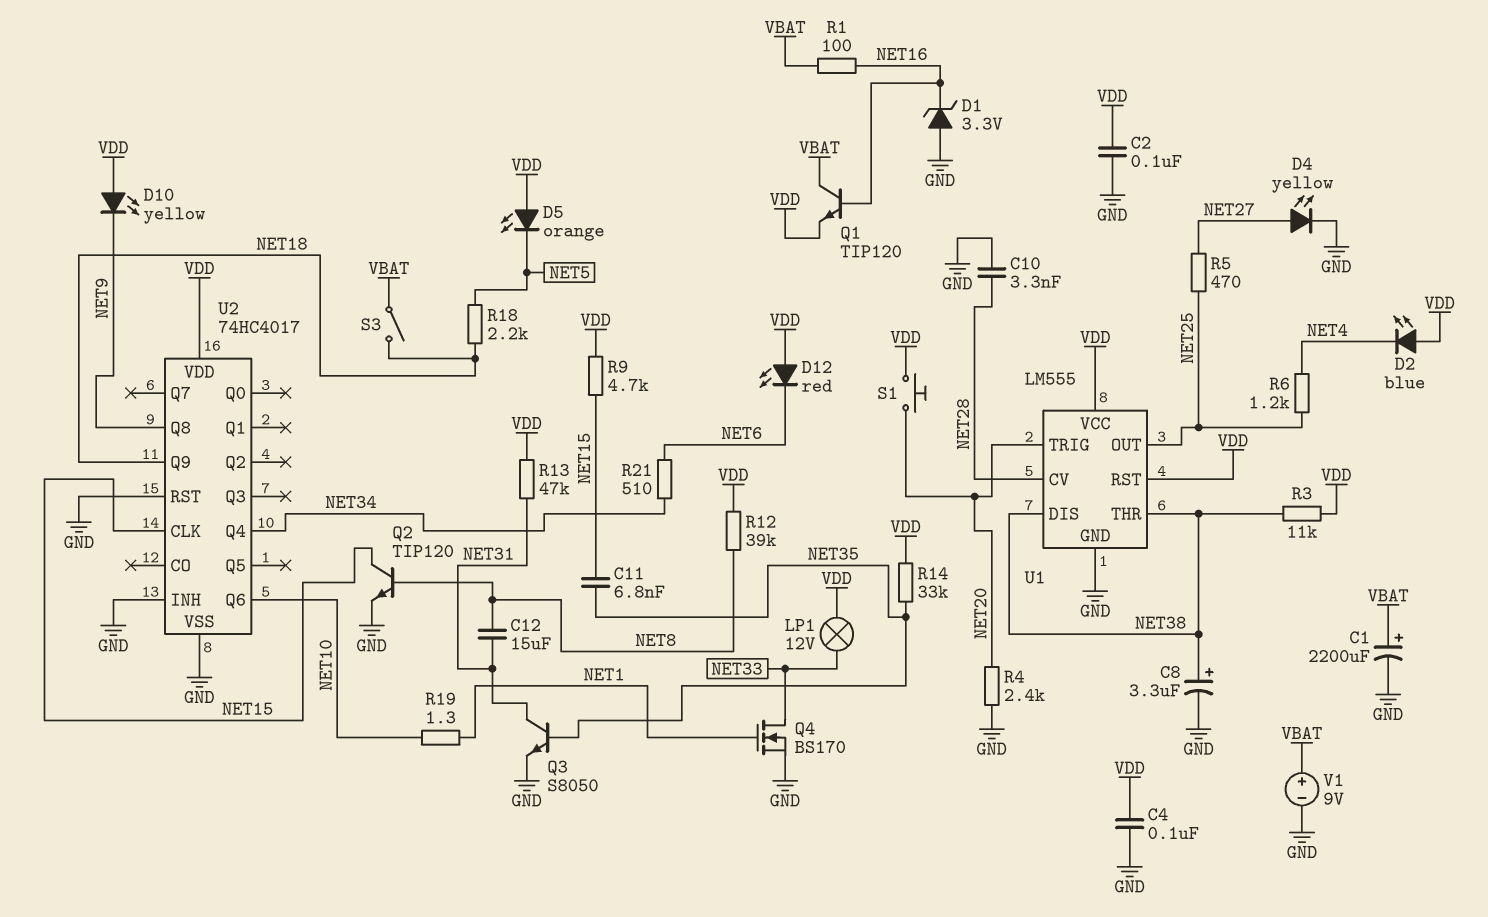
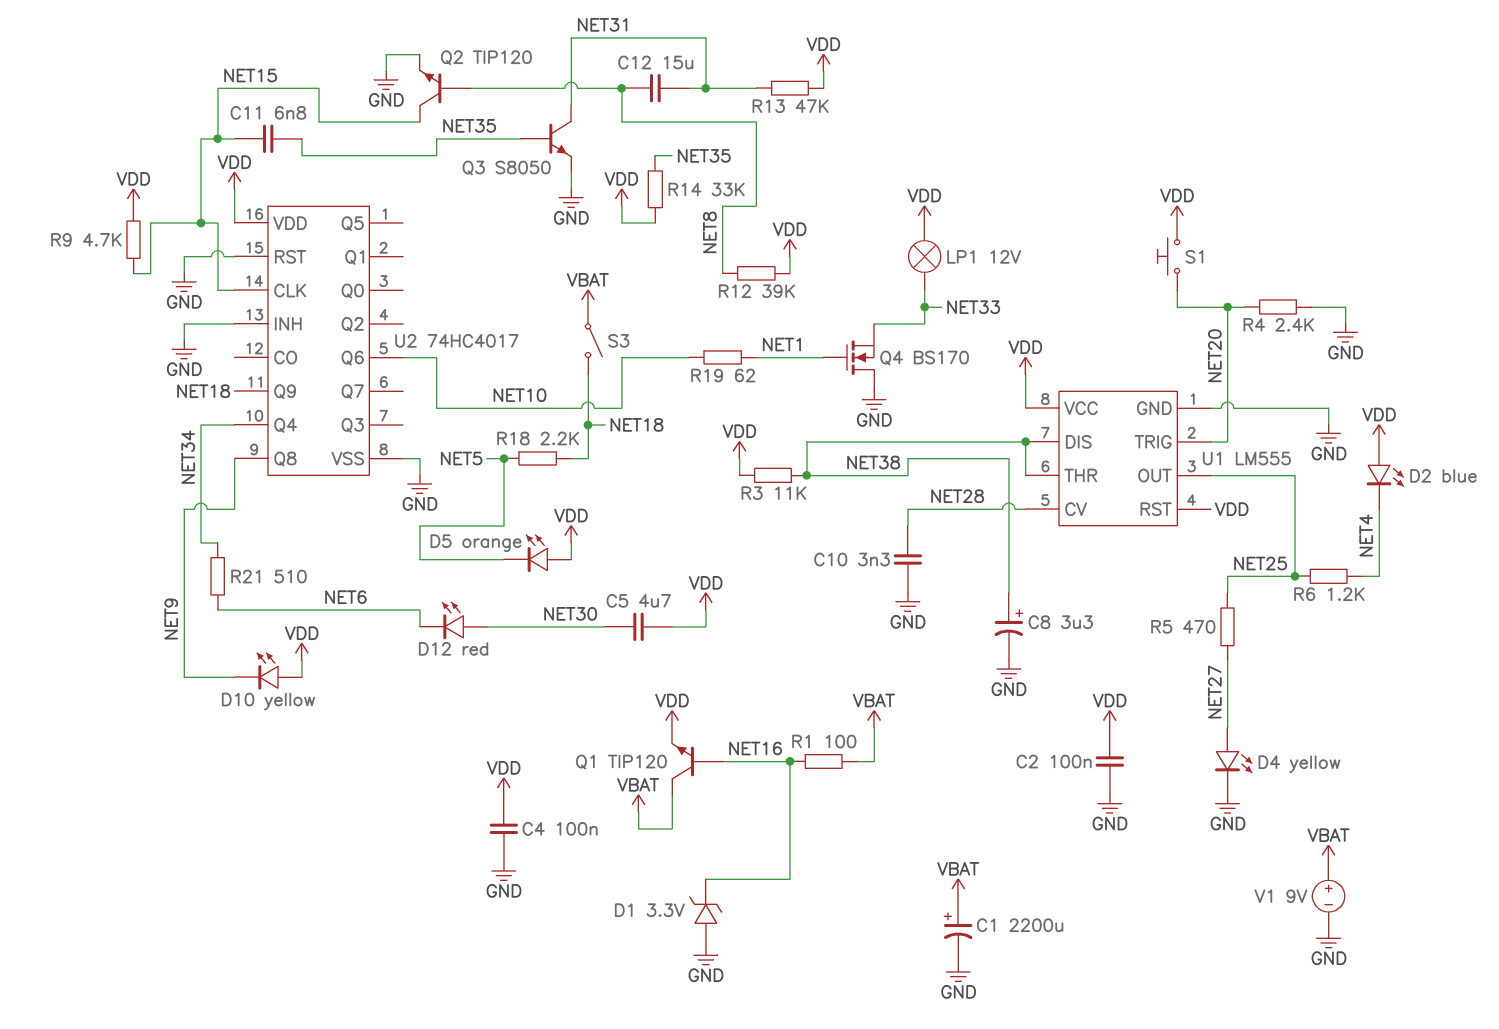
C5: none -> 4.7uF (NET30, VDD)
D12: LED red (A VDD, K NET6) -> LED red (A NET30, K NET6)
Q4: NMOS BS170 (G NET1, D NET33, S GND) -> NMOS BS170 (G NET1, D GND, S NET33)
R19: 1.3 (NET1, NET10) -> 62 (NET1, NET10)

